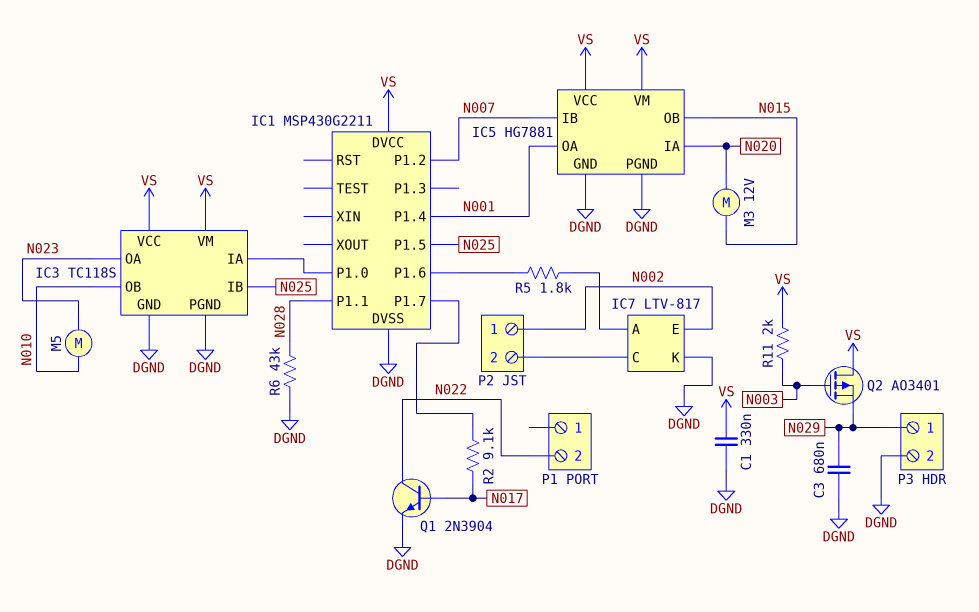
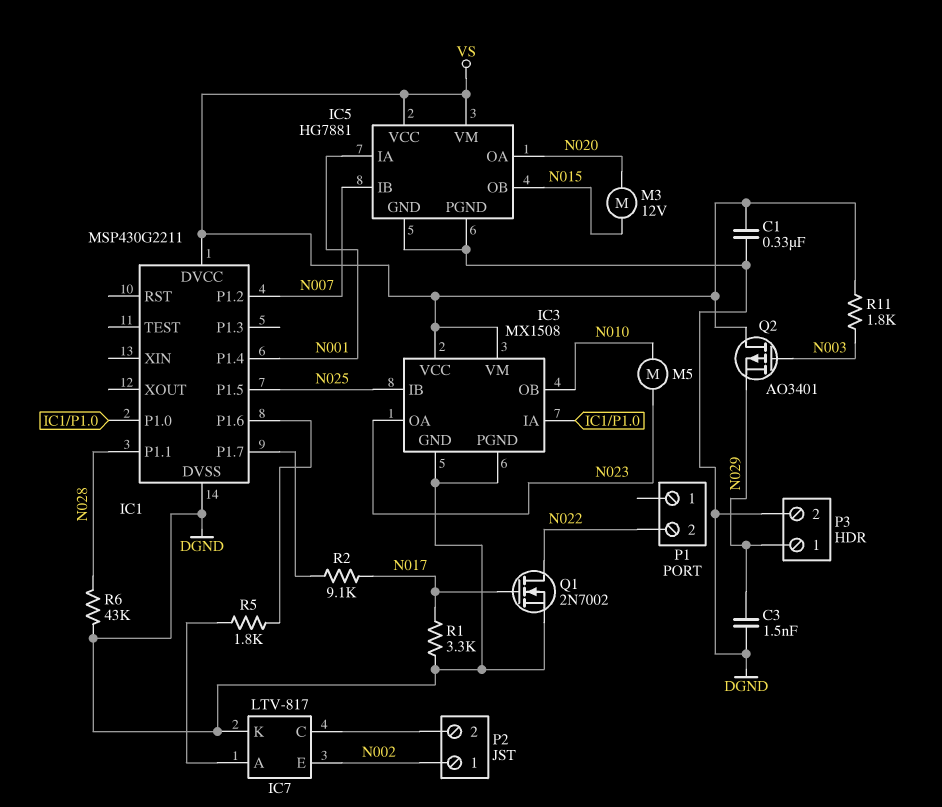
C3: 680nF (DGND, N029) -> 1.5nF (DGND, N029)
IC3: TC118S -> MX1508
IC5 pin IA: N020 -> N001
IC5 pin OA: N001 -> N020
Q1: NPN 2N3904 (B N017, C N022, E DGND) -> NMOS 2N7002 (G N017, D N022, S DGND)
R1: none -> 3.3k (DGND, N017)
R11: 2k (N003, VS) -> 1.8k (N003, VS)

